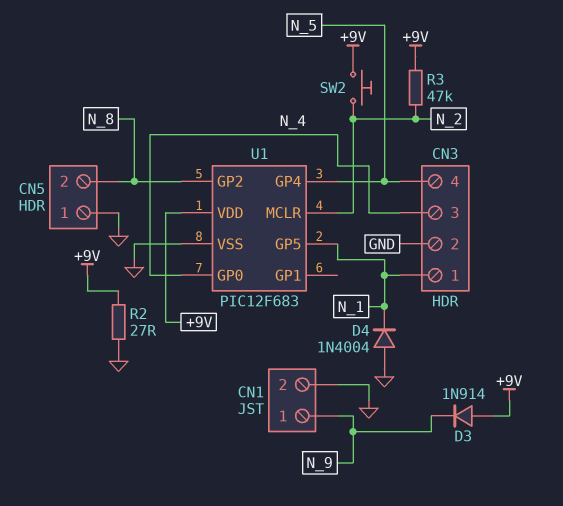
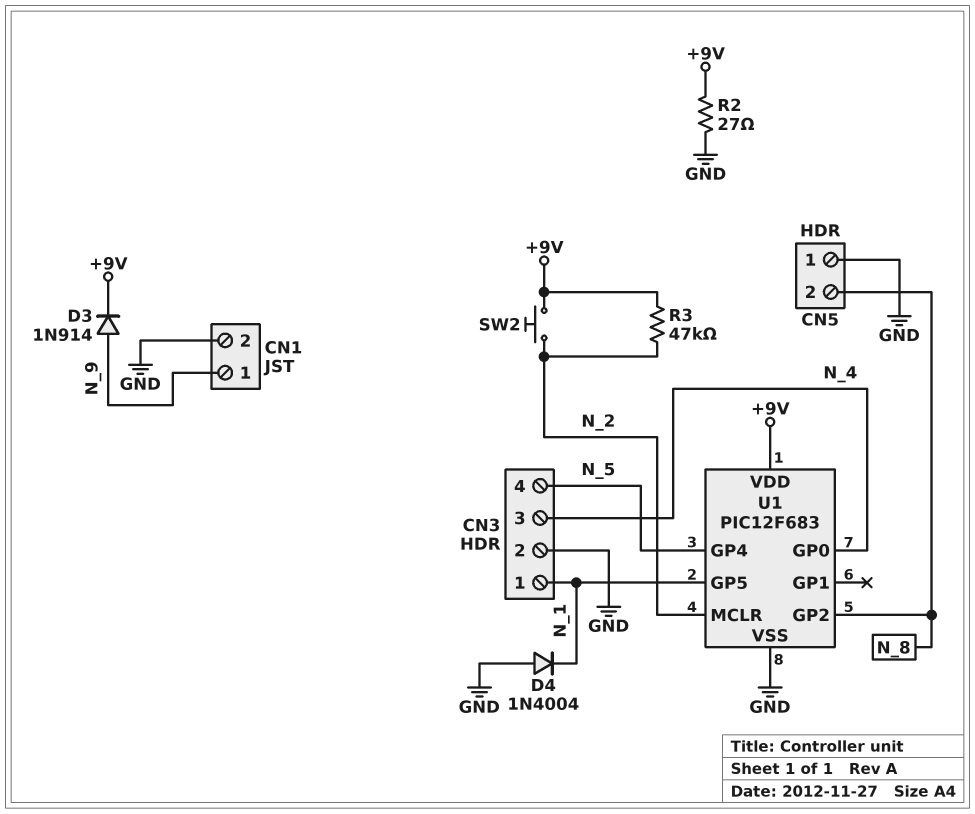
D3: diode 1N914 (A +9V, K N_9) -> diode 1N914 (A N_9, K +9V)

